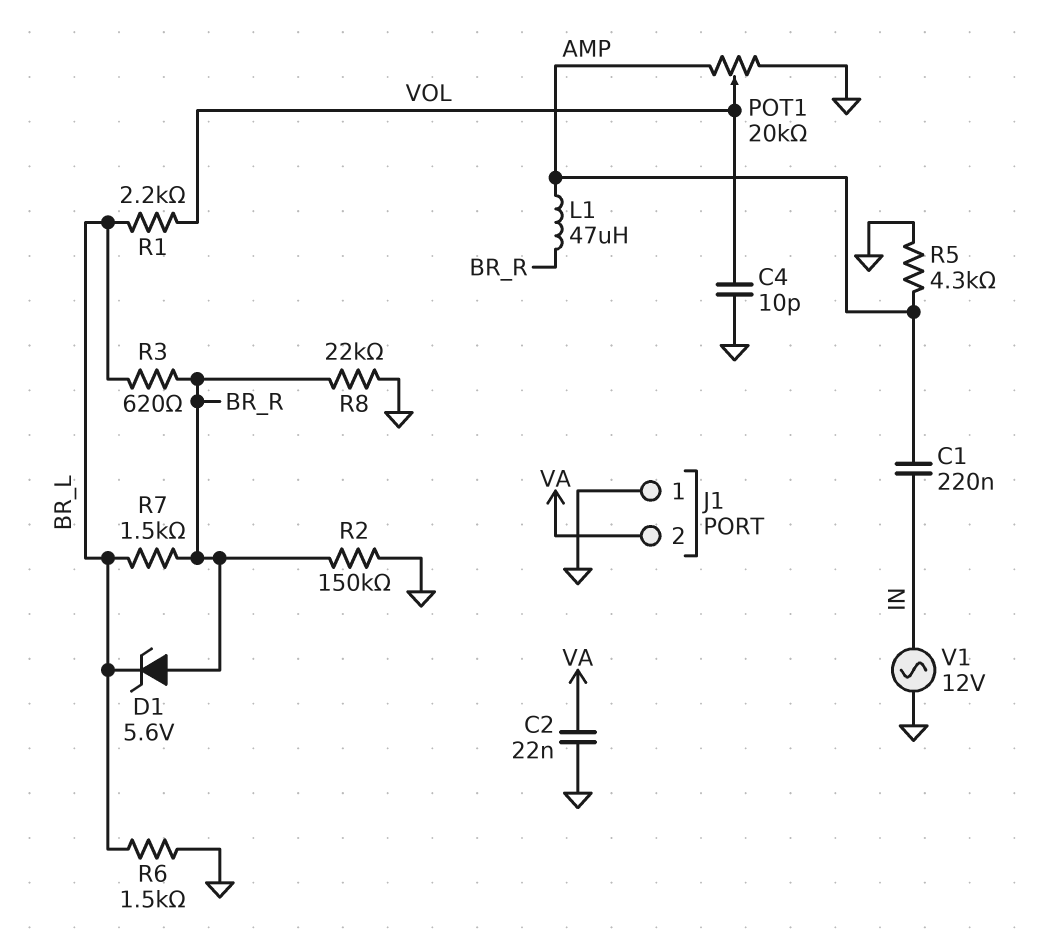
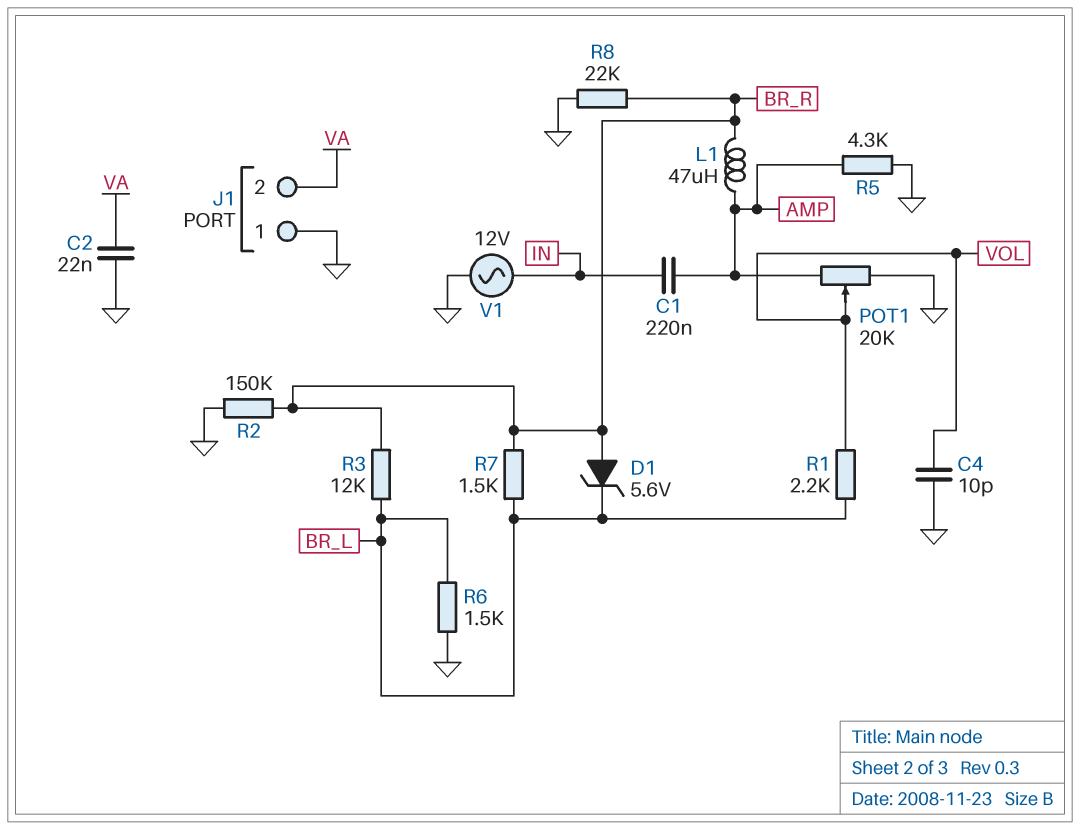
R3: 620 (BR_L, BR_R) -> 12k (BR_L, BR_R)

